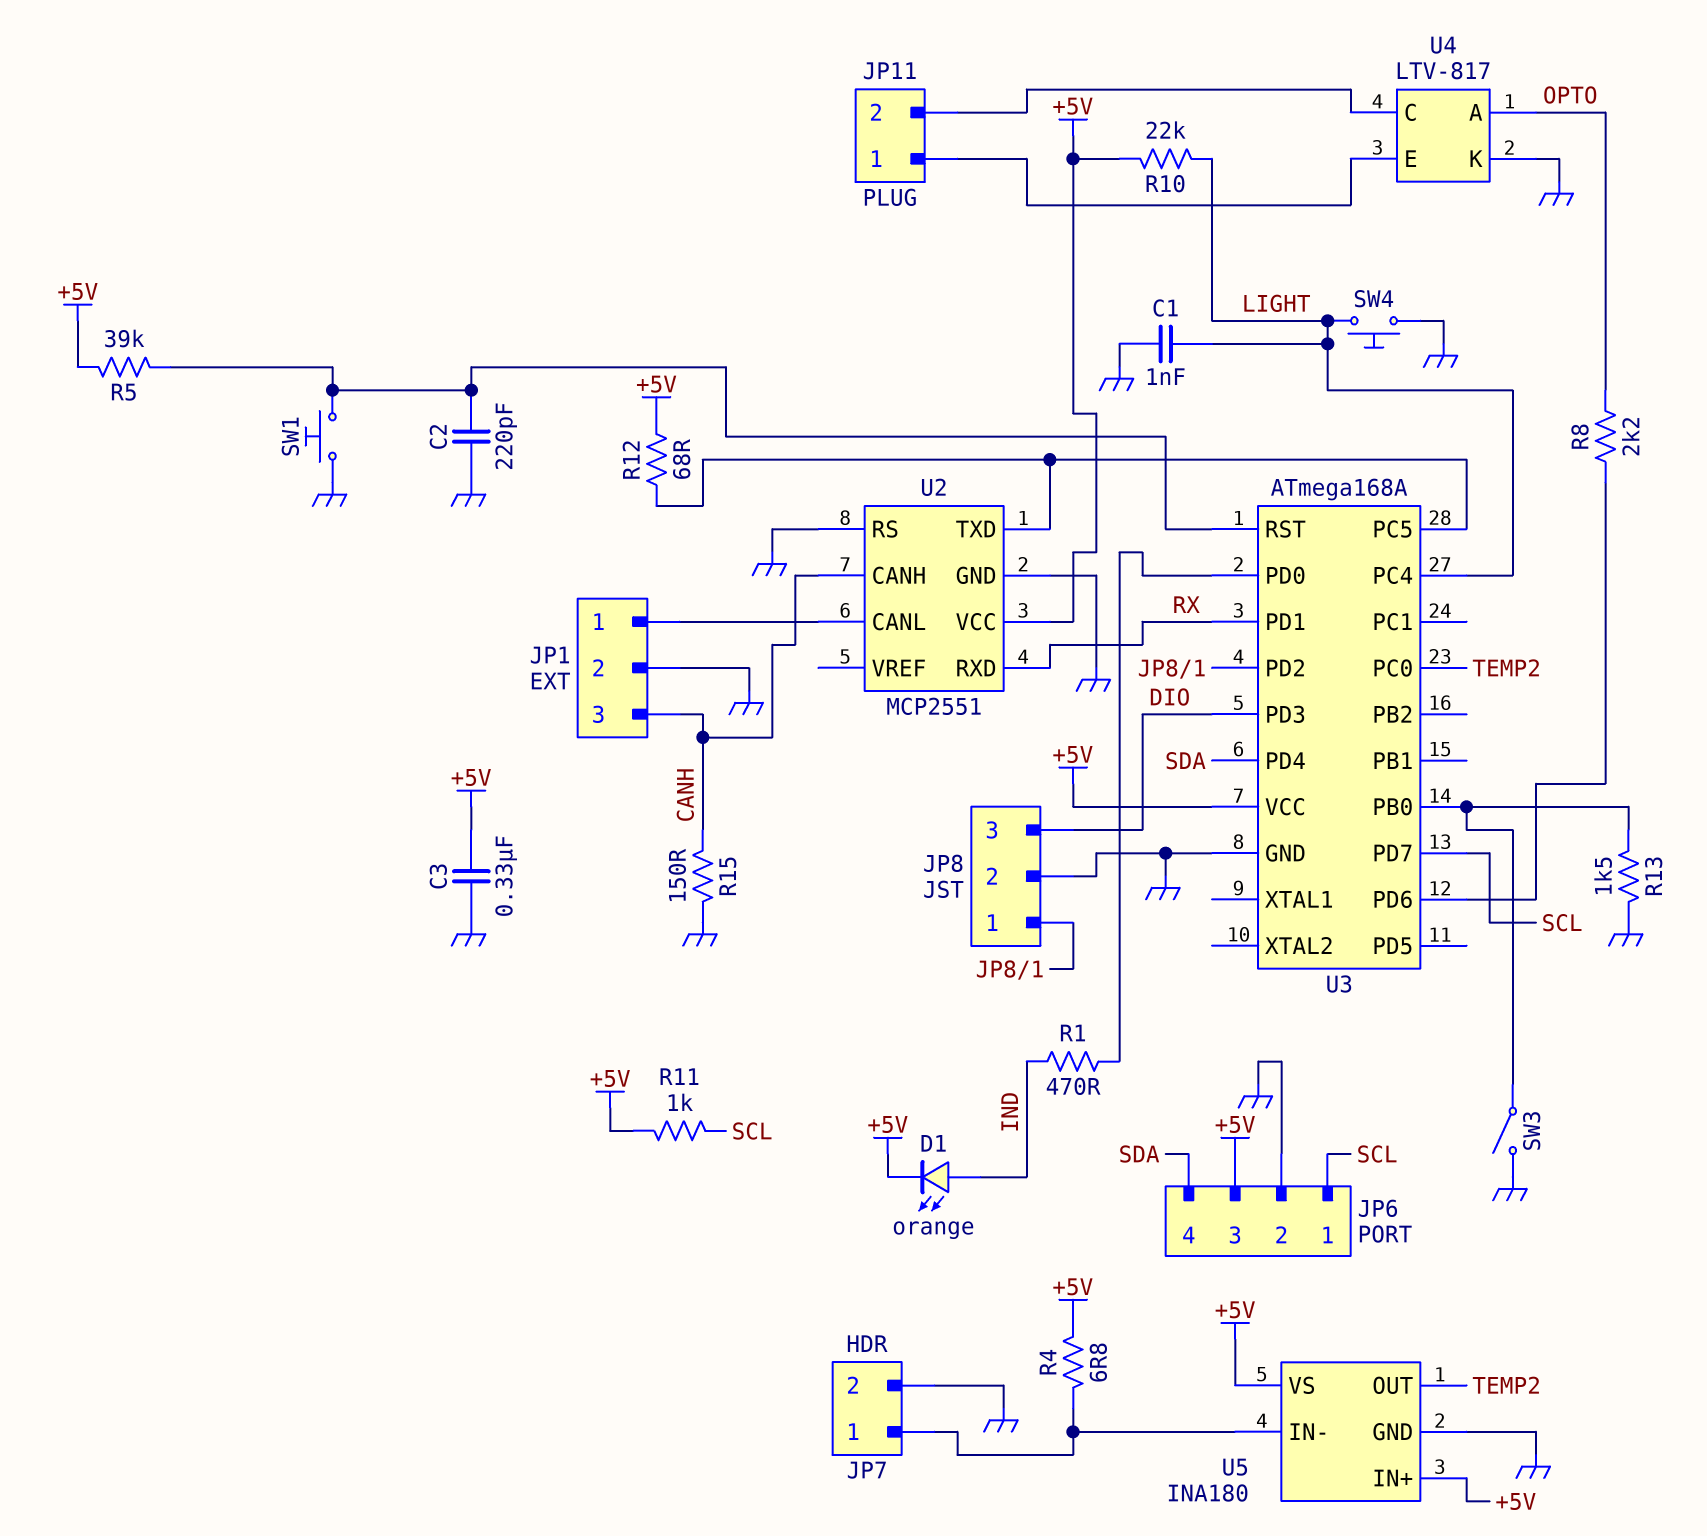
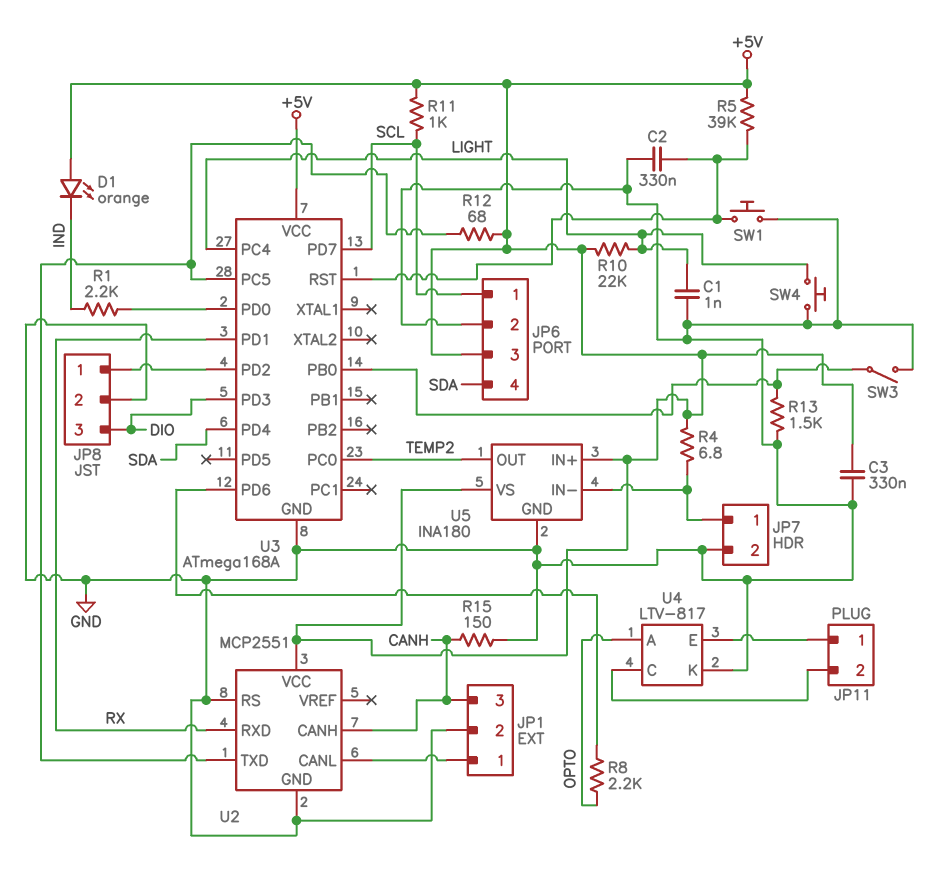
C2: 220pF (GND, U3/RST) -> 330nF (GND, U3/RST)
D1: LED orange (A IND, K +5V) -> LED orange (A +5V, K IND)
R1: 470 (IND, U3/PD0) -> 2.2k (IND, U3/PD0)

